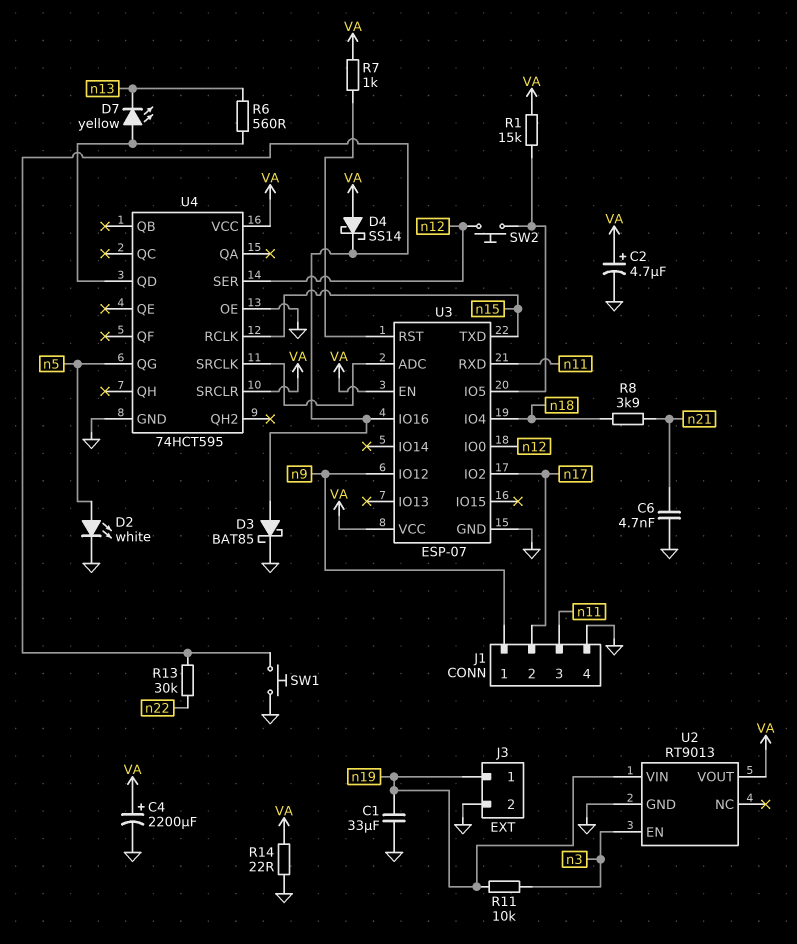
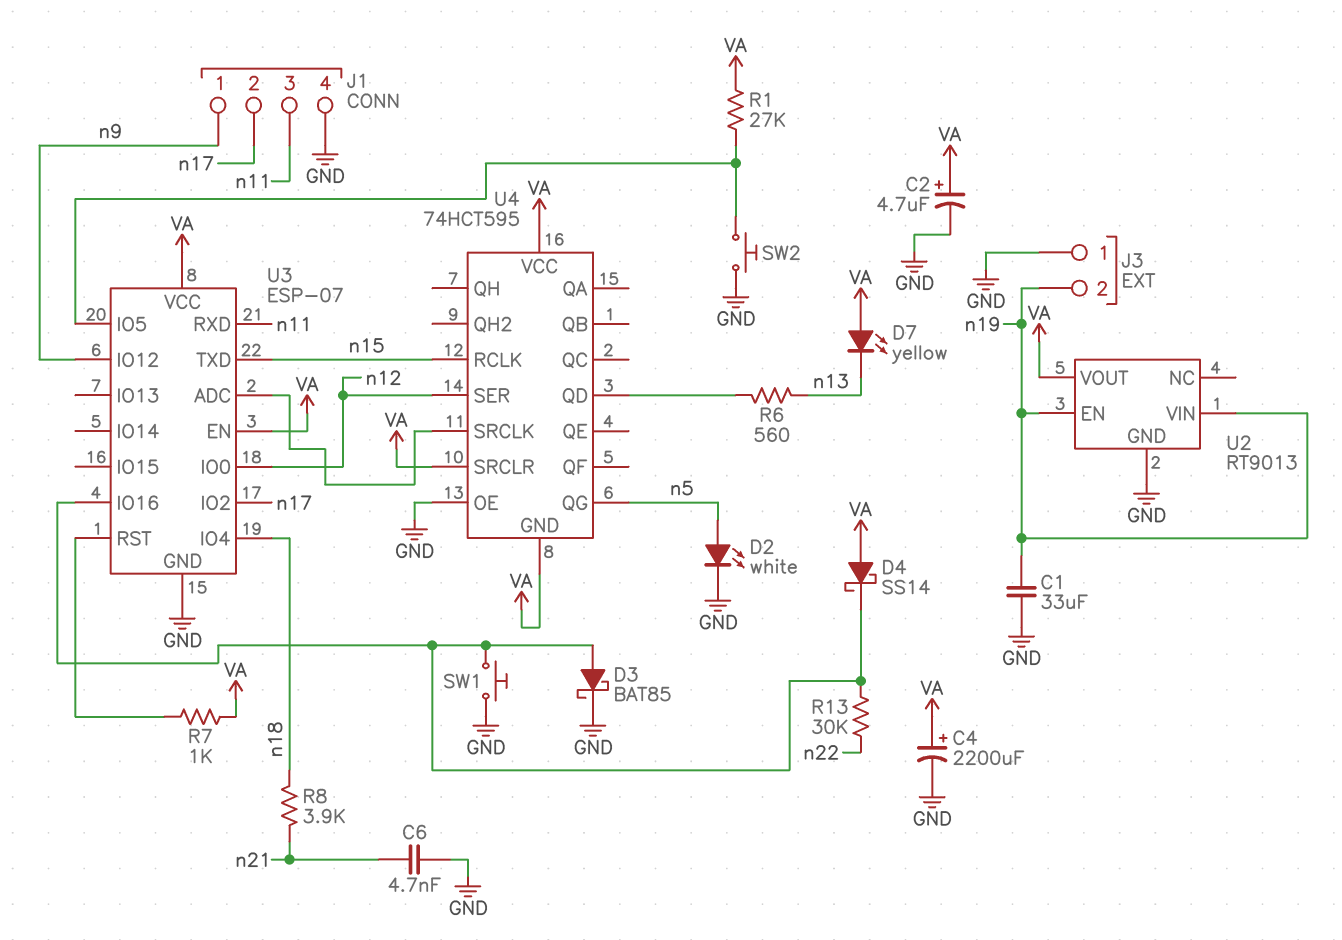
D7: LED yellow (A U4/QD, K n13) -> LED yellow (A VA, K n13)
J3 pin 1: n19 -> GND
J3 pin 2: GND -> n19
R1: 15k (U3/IO5, VA) -> 27k (U3/IO5, VA)
R11: 10k (n3, n19) -> none
R14: 22 (GND, VA) -> none
SW2: button (U3/IO5, n12) -> button (GND, U3/IO5)
U2 pin EN: n3 -> n19
U4 pin GND: GND -> VA

